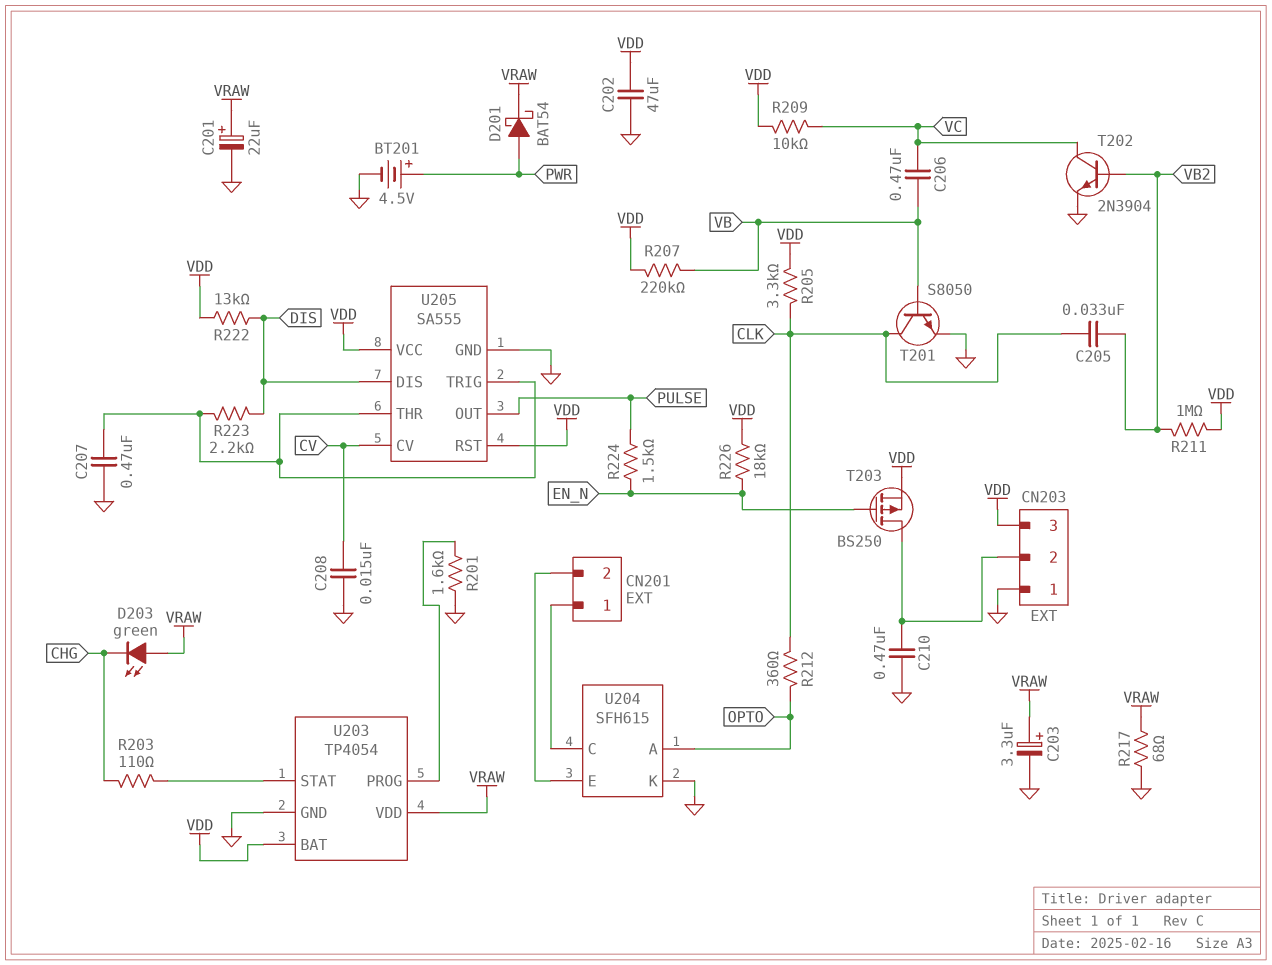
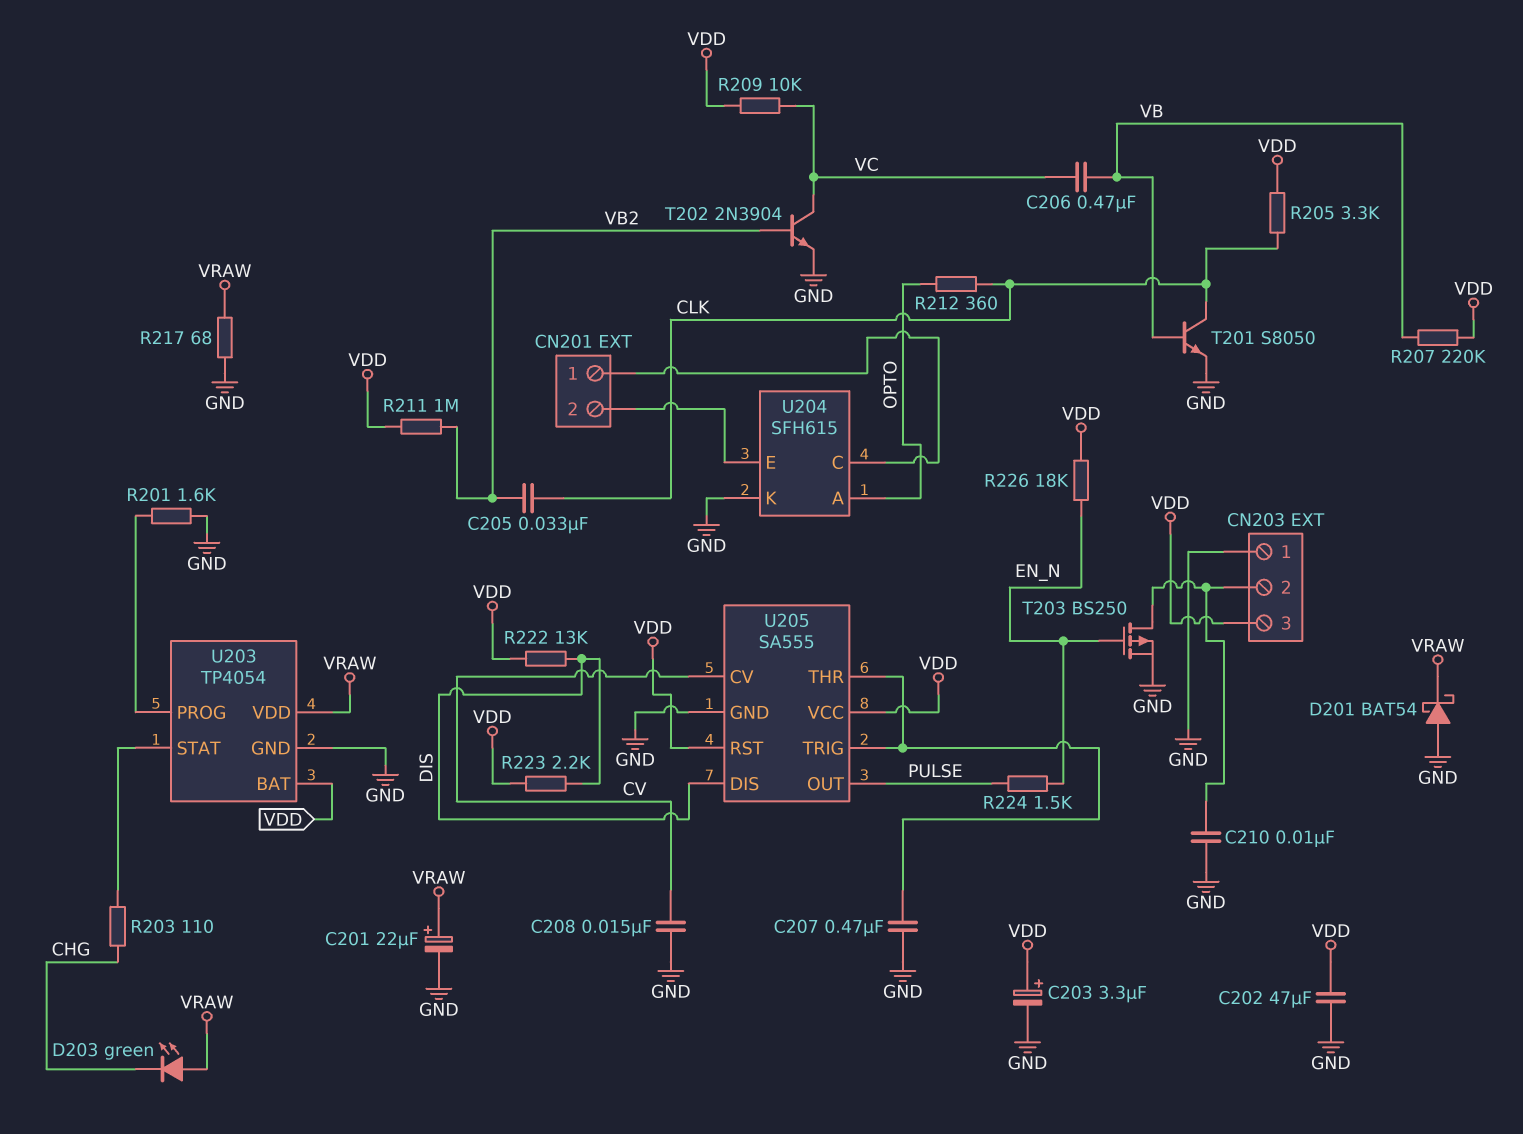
BT201: 4.5V (plus PWR, minus GND) -> none
C203: 3.3uF (plus VRAW, minus GND) -> 3.3uF (plus VDD, minus GND)
C210: 470nF (CN203/2, GND) -> 10nF (CN203/2, GND)
D201: schottky BAT54 (A PWR, K VRAW) -> schottky BAT54 (A GND, K VRAW)
R223: 2.2k (DIS, U205/THR) -> 2.2k (DIS, VDD)
T203: PMOS BS250 (G EN_N, D CN203/2, S VDD) -> PMOS BS250 (G EN_N, D CN203/2, S GND)

